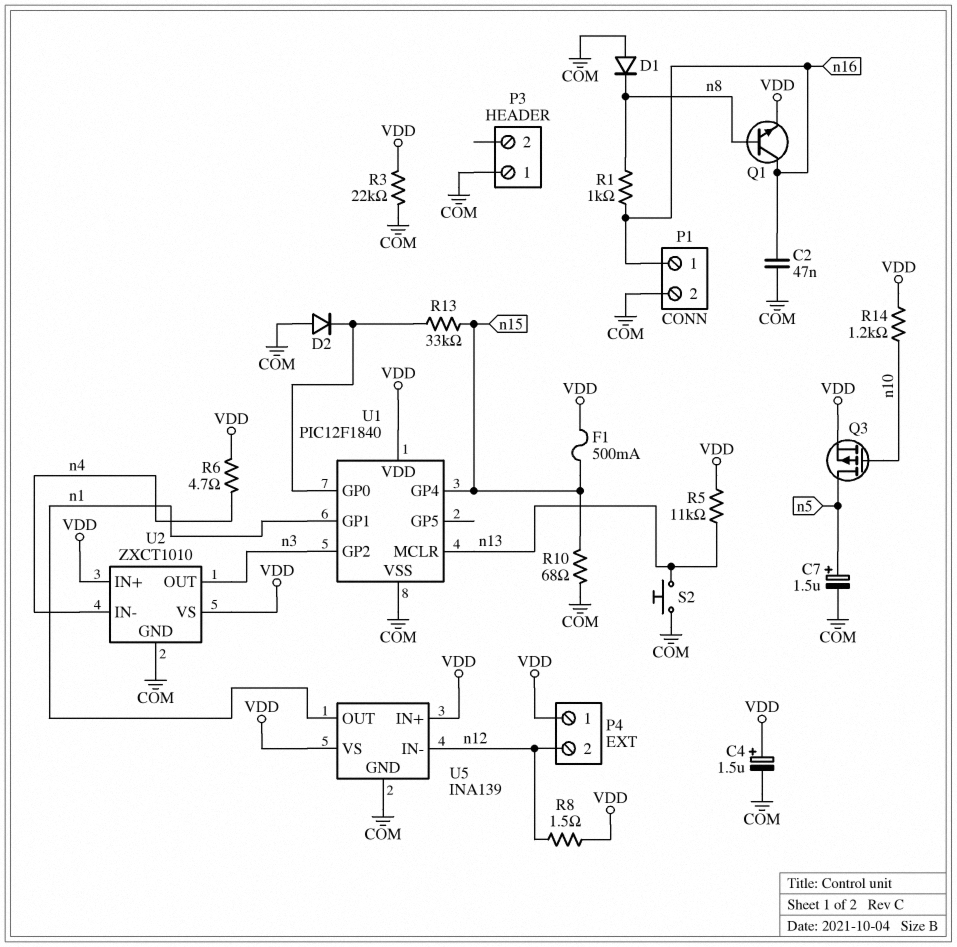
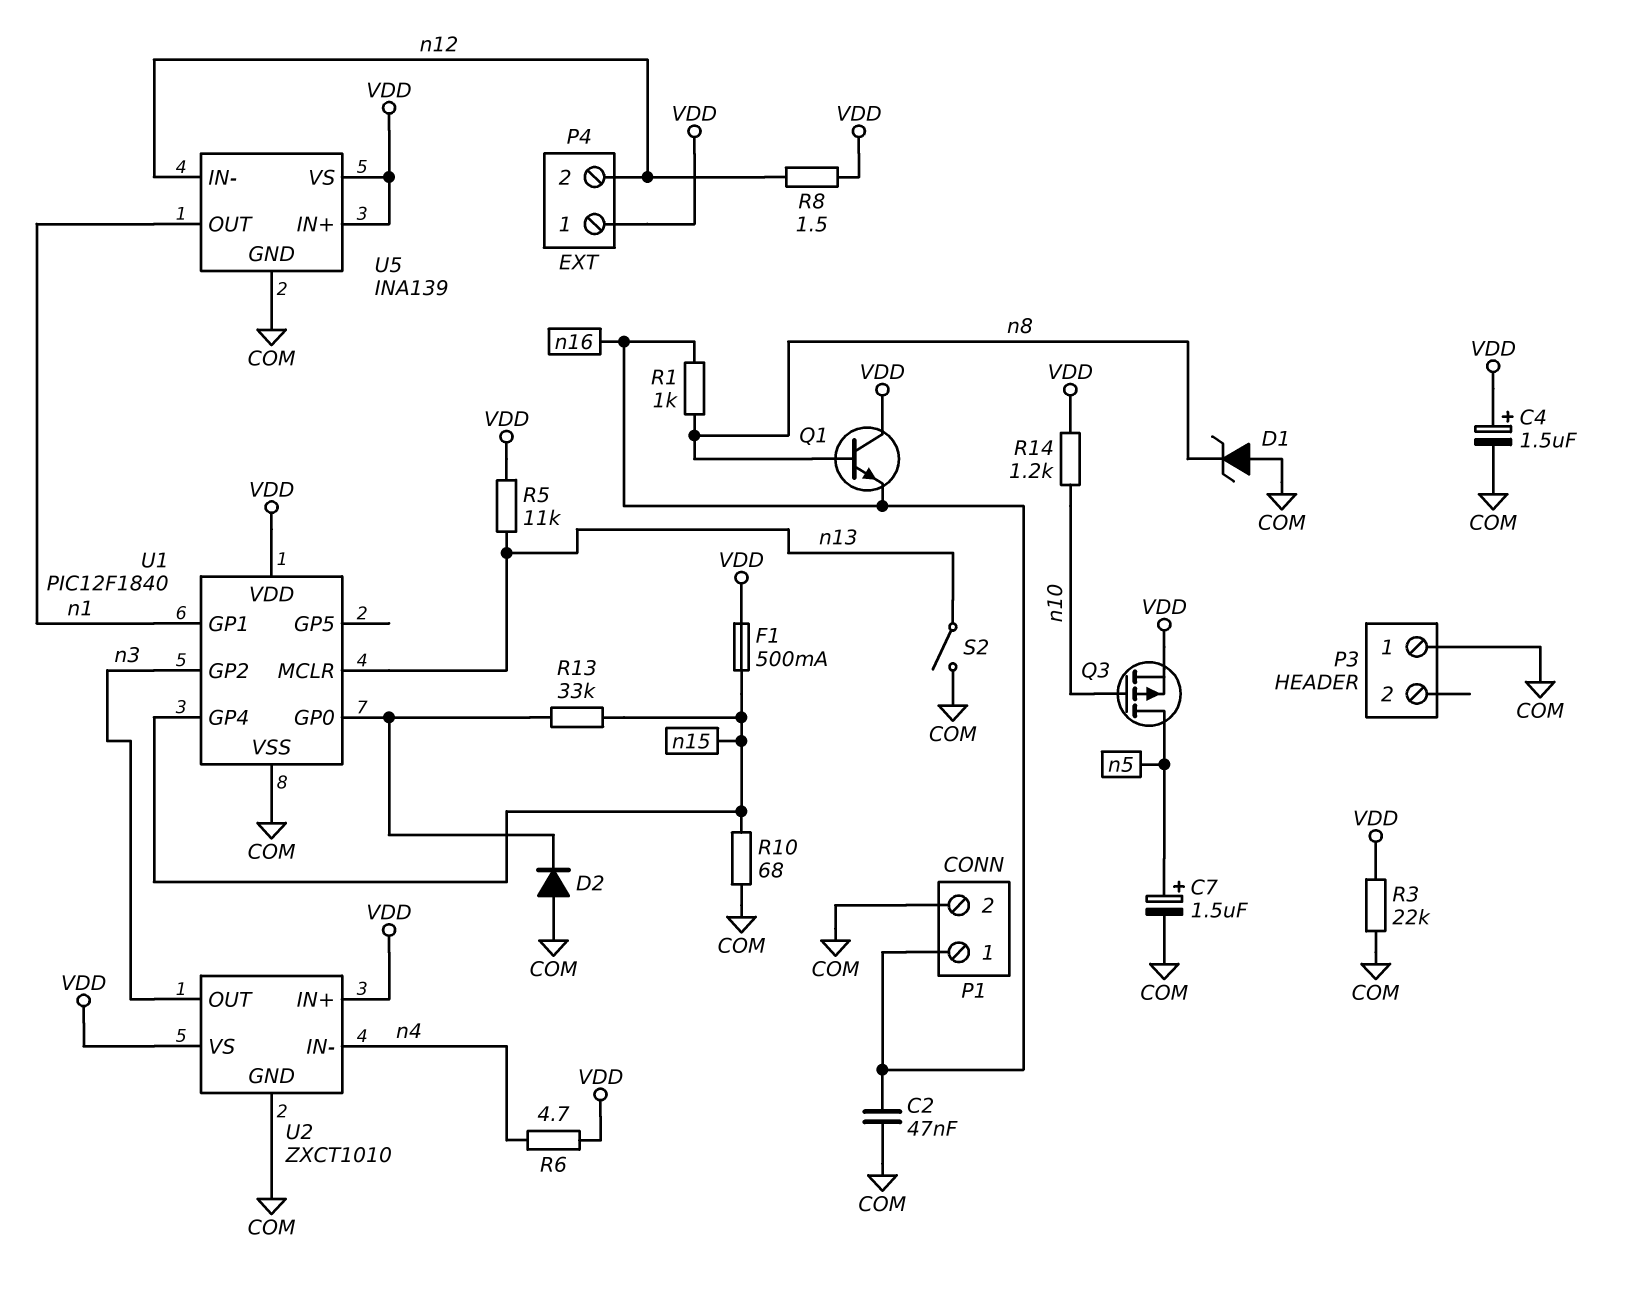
D1: diode (A COM, K n8) -> zener (A COM, K n8)
Q1: NPN (B n8, C n16, E VDD) -> NPN (B n8, C VDD, E n16)
S2: button (COM, n13) -> switch (COM, n13)

